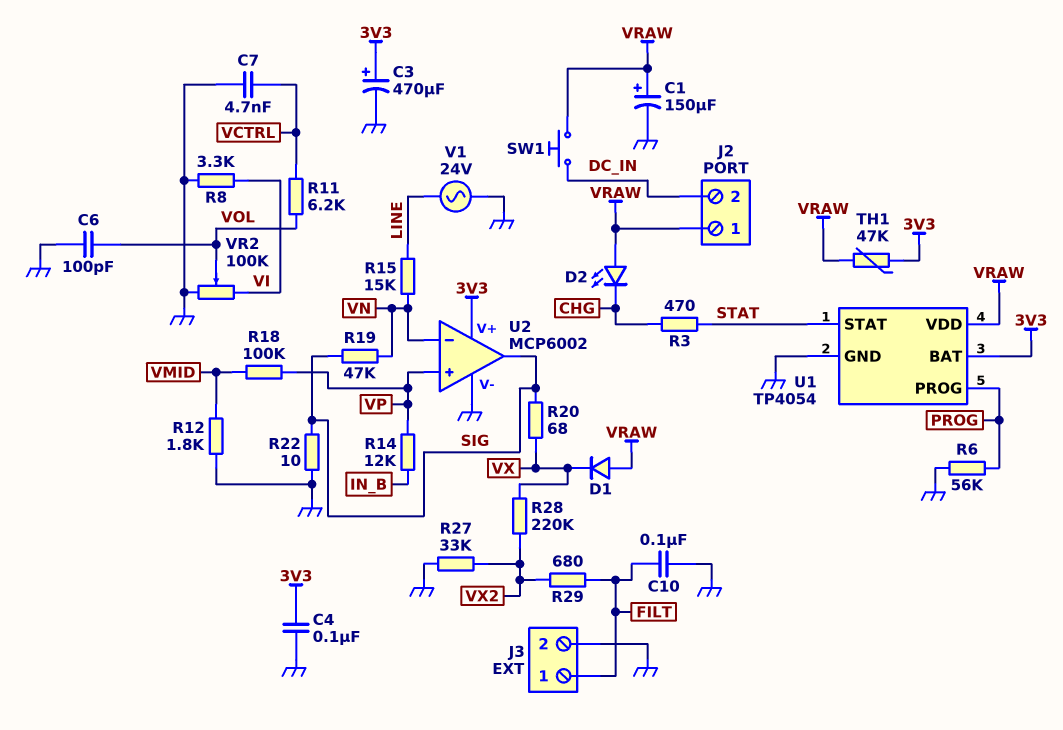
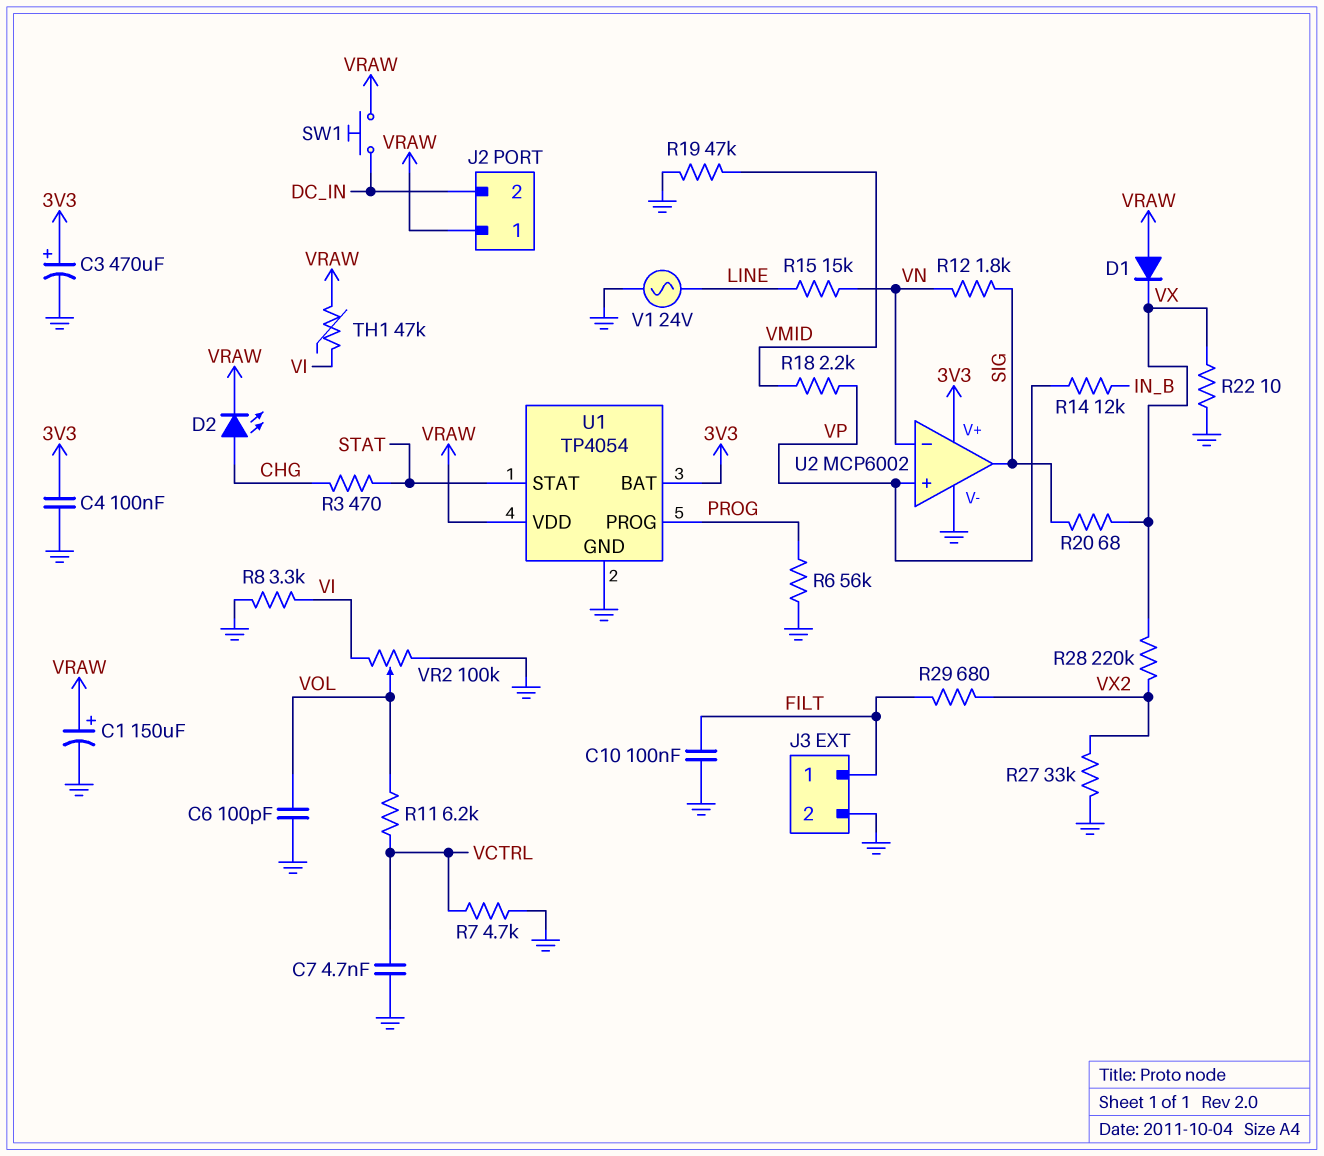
D2: LED (A VRAW, K CHG) -> LED (A CHG, K VRAW)
R7: none -> 4.7k (GND, VCTRL)
R12: 1.8k (GND, VMID) -> 1.8k (SIG, VN)
R18: 100k (VMID, VP) -> 2.2k (VMID, VP)
R19: 47k (SIG, VN) -> 47k (GND, VMID)
R22: 10 (GND, SIG) -> 10 (GND, VX)
TH1: 47k (3V3, VRAW) -> 47k (VI, VRAW)

